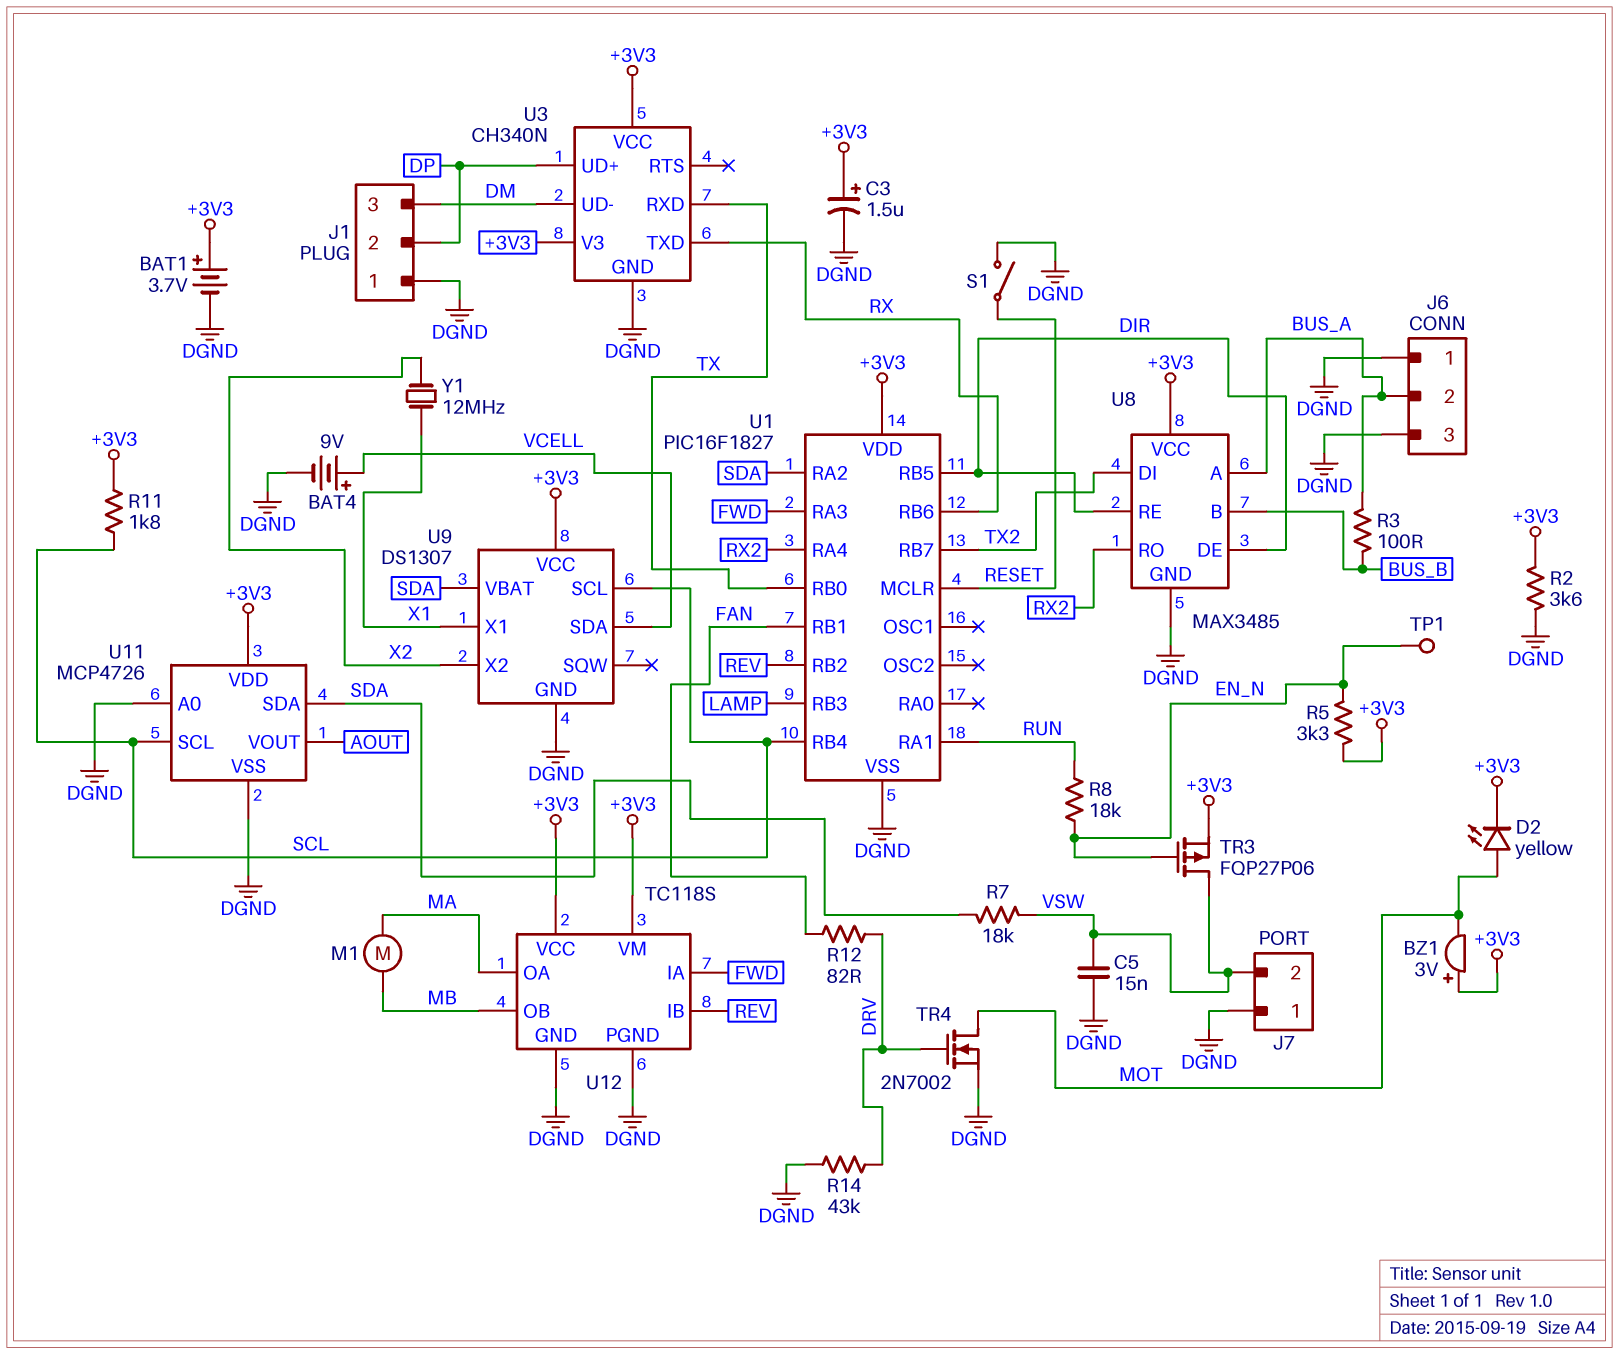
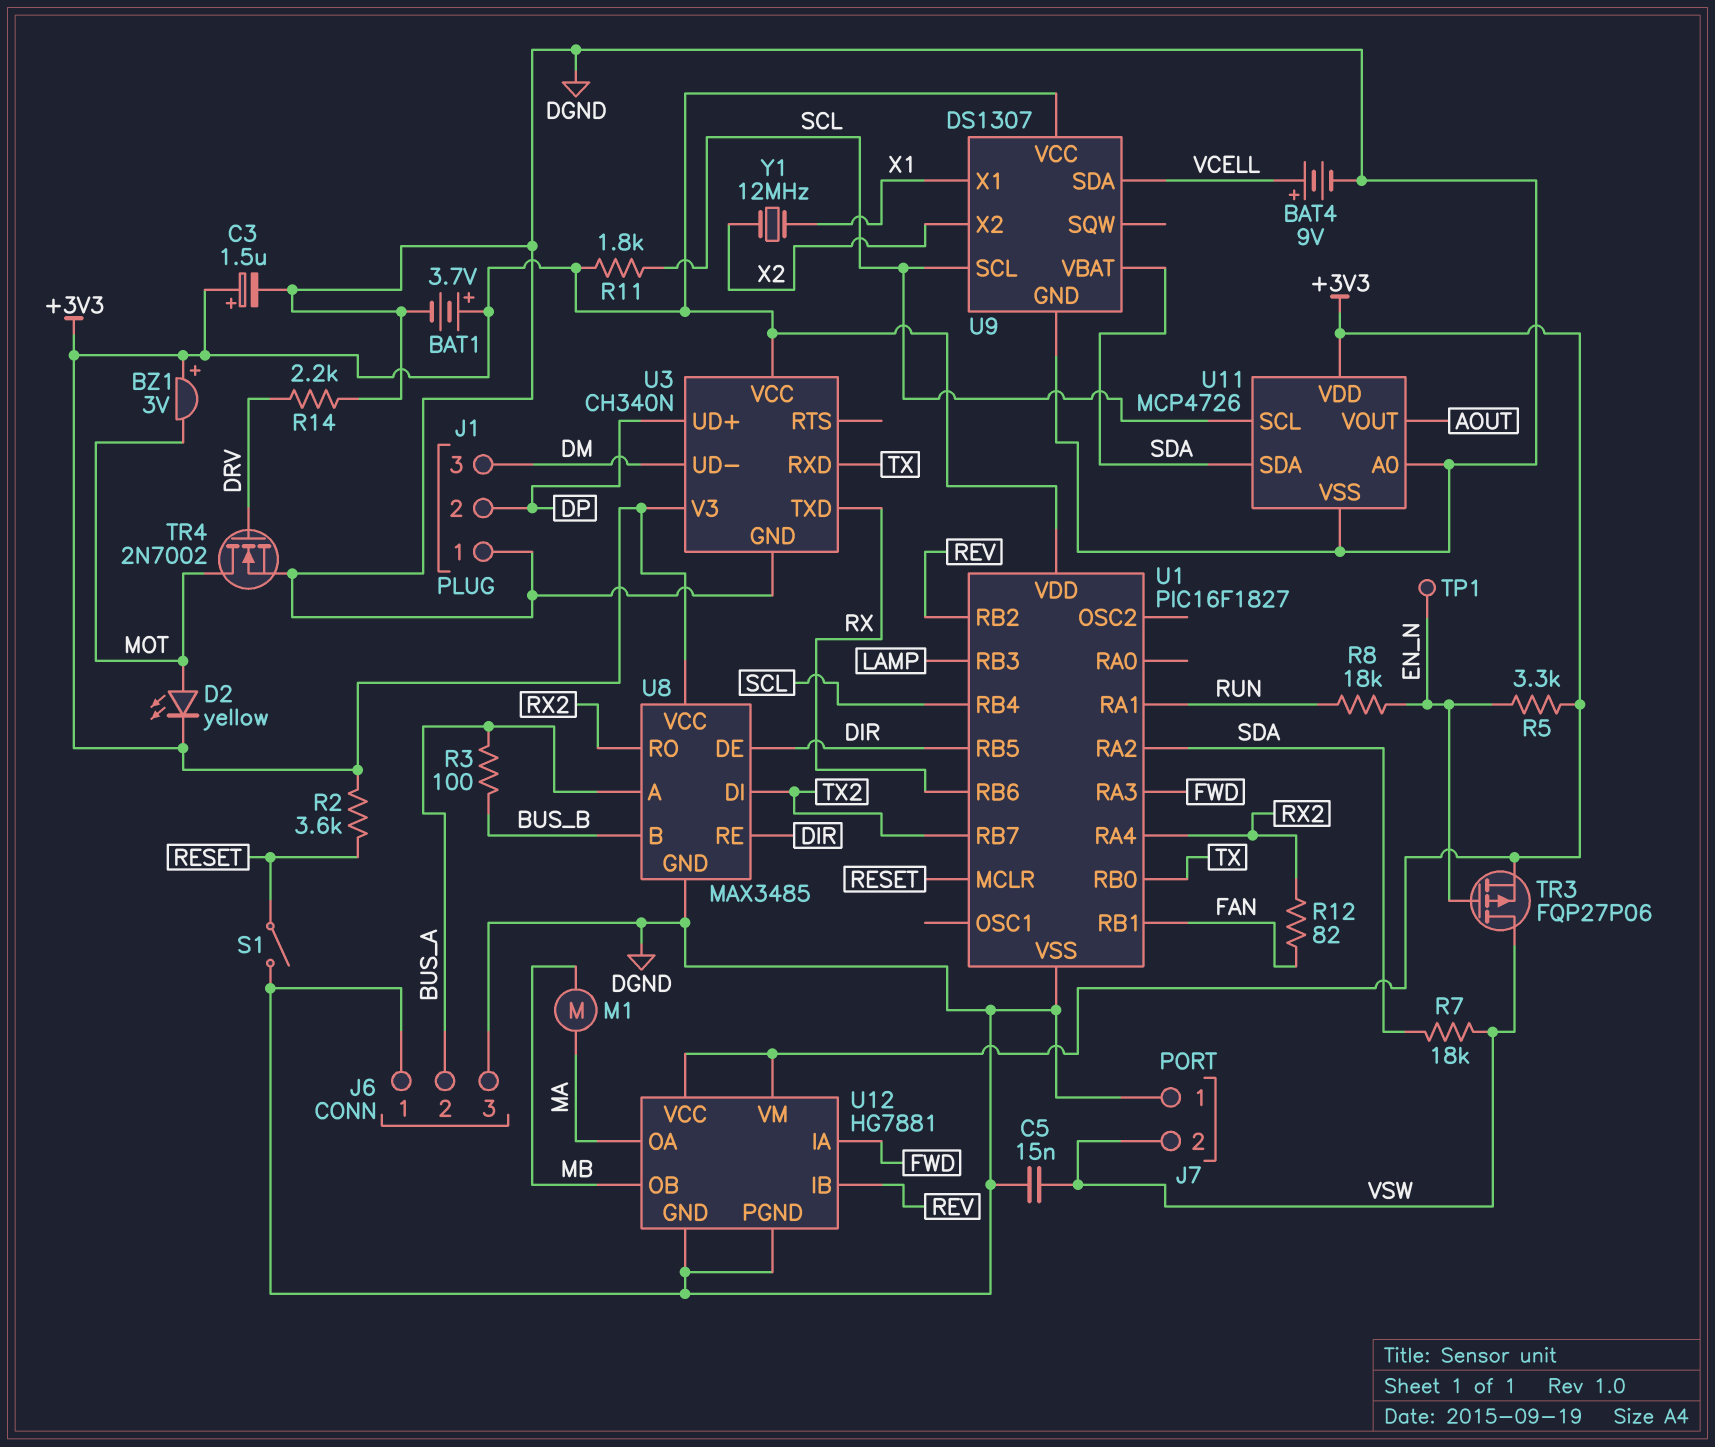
R2: 3.6k (+3V3, DGND) -> 3.6k (+3V3, RESET)
R12: 82 (DRV, FAN) -> 82 (FAN, RX2)
R14: 43k (DGND, DRV) -> 2.2k (DGND, DRV)
U12: TC118S -> HG7881

